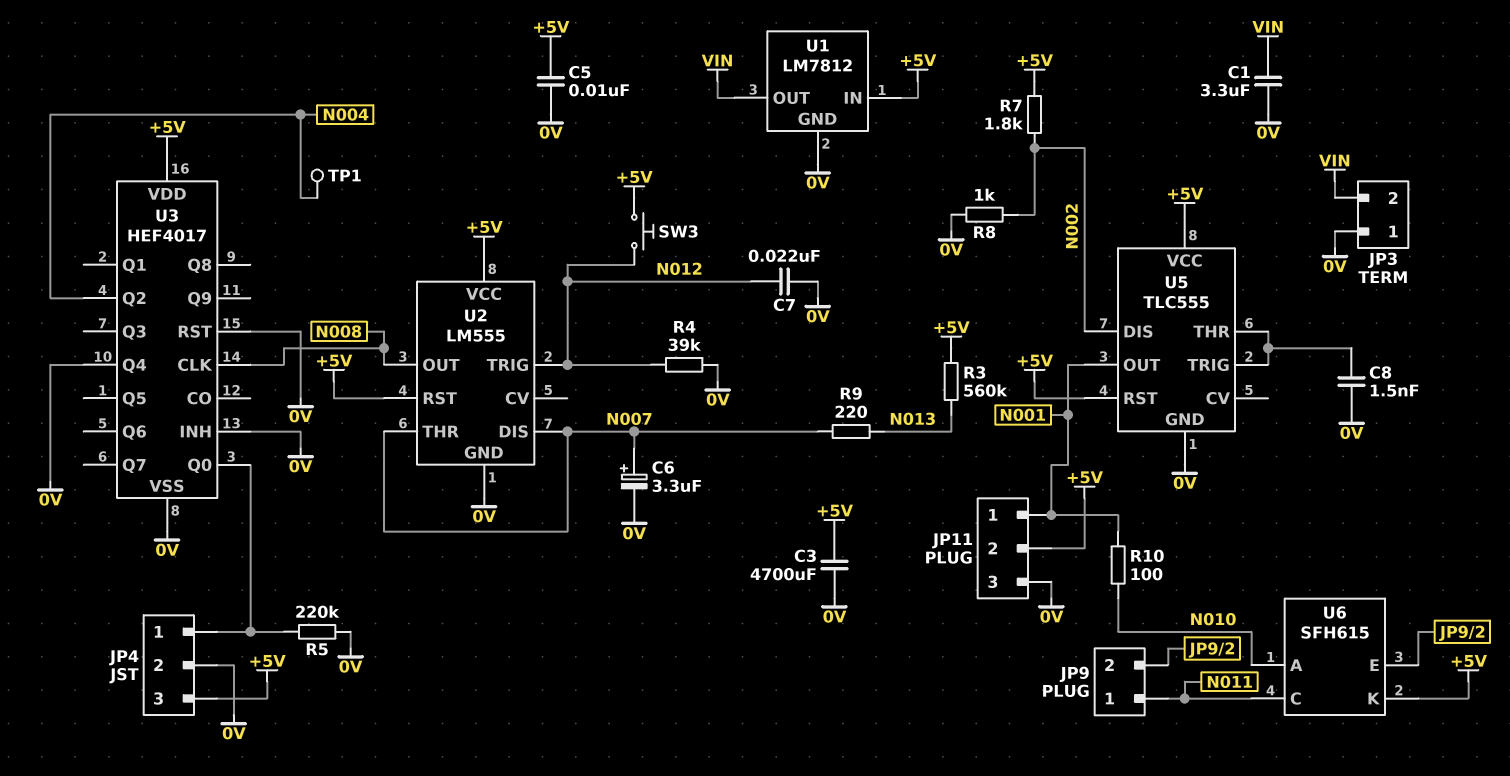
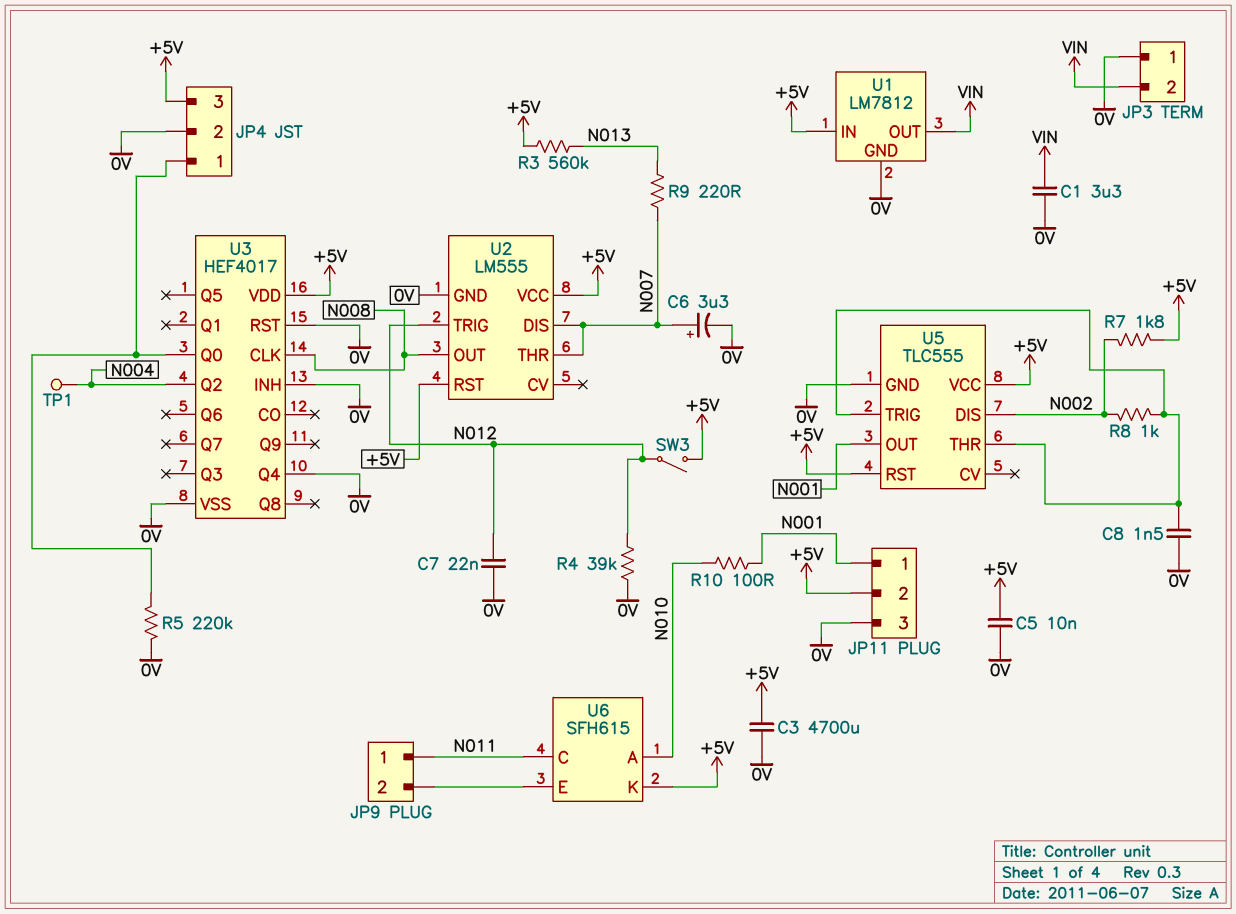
R8: 1k (0V, N002) -> 1k (N002, U5/THR)
SW3: button (+5V, N012) -> switch (+5V, N012)

